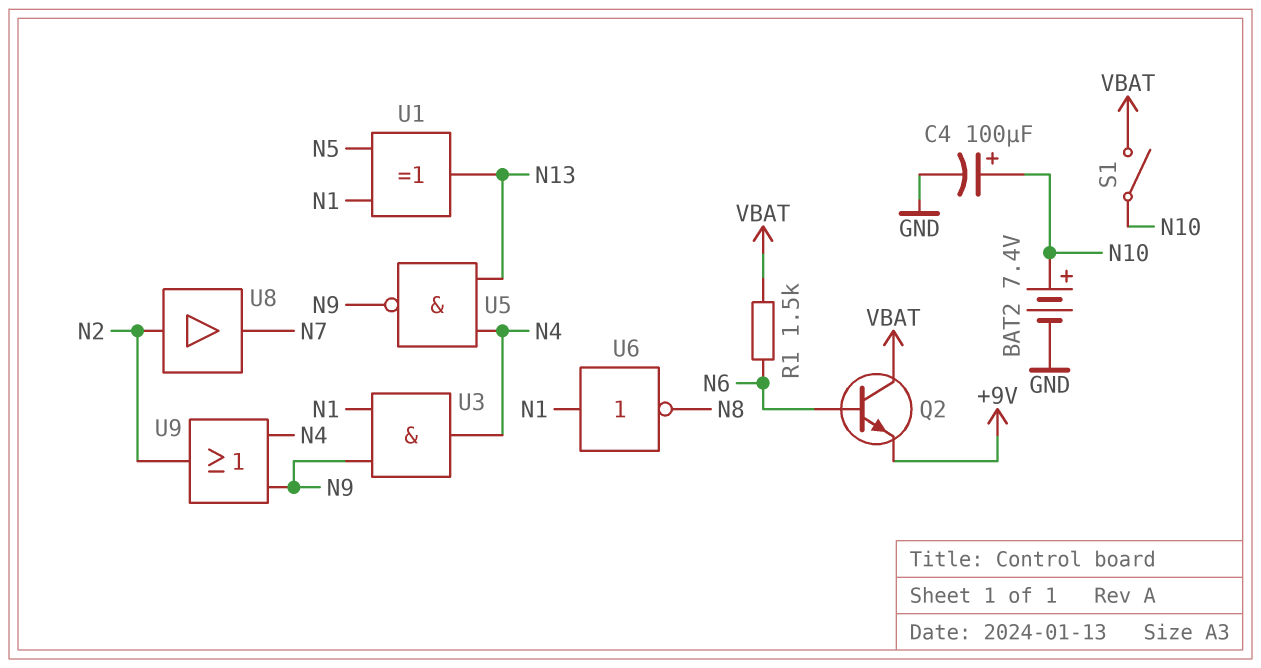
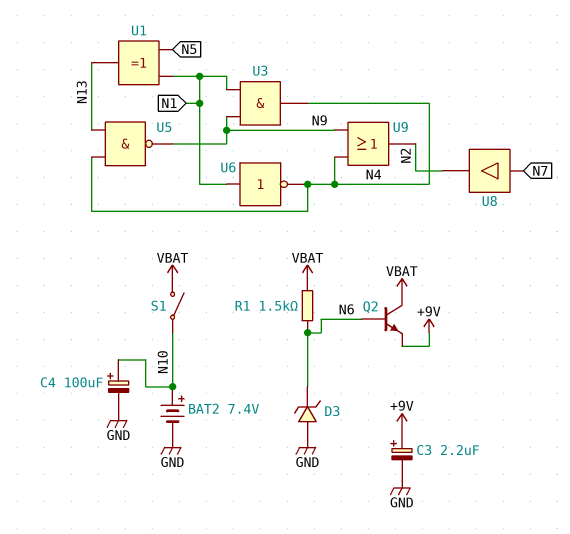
C3: none -> 2.2uF (plus +9V, minus GND)
D3: none -> zener (A GND, K N6)
U6: NOT (in N1, out N8) -> NOT (in N1, out N4)
U8: buffer (in N2, out N7) -> buffer (in N7, out N2)

